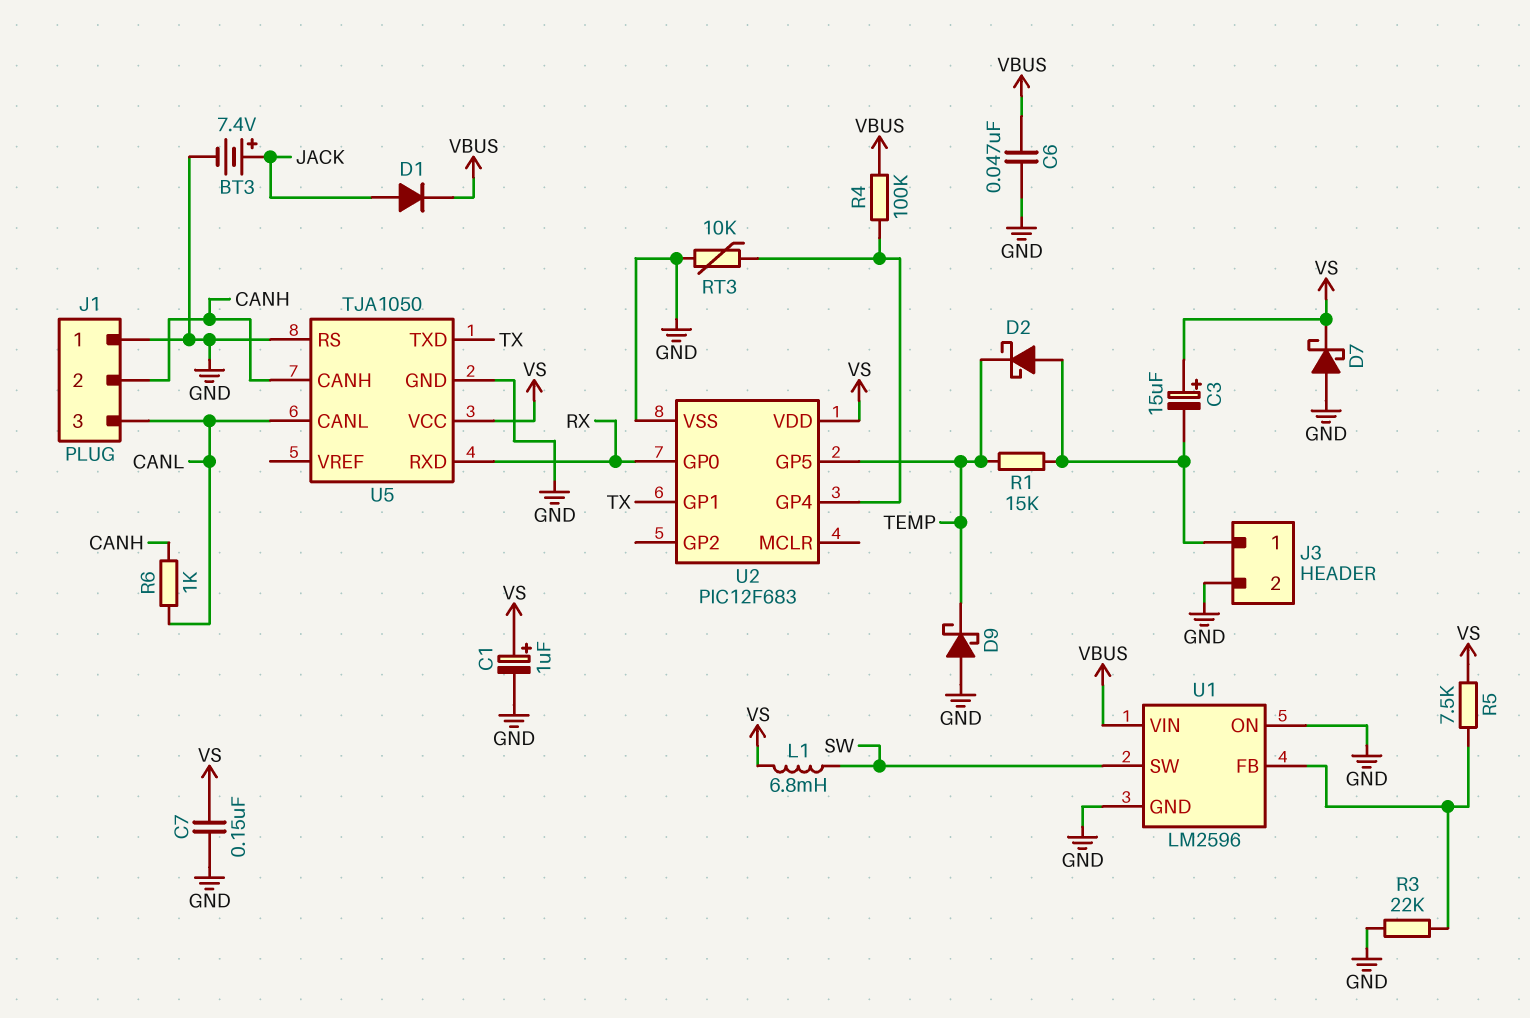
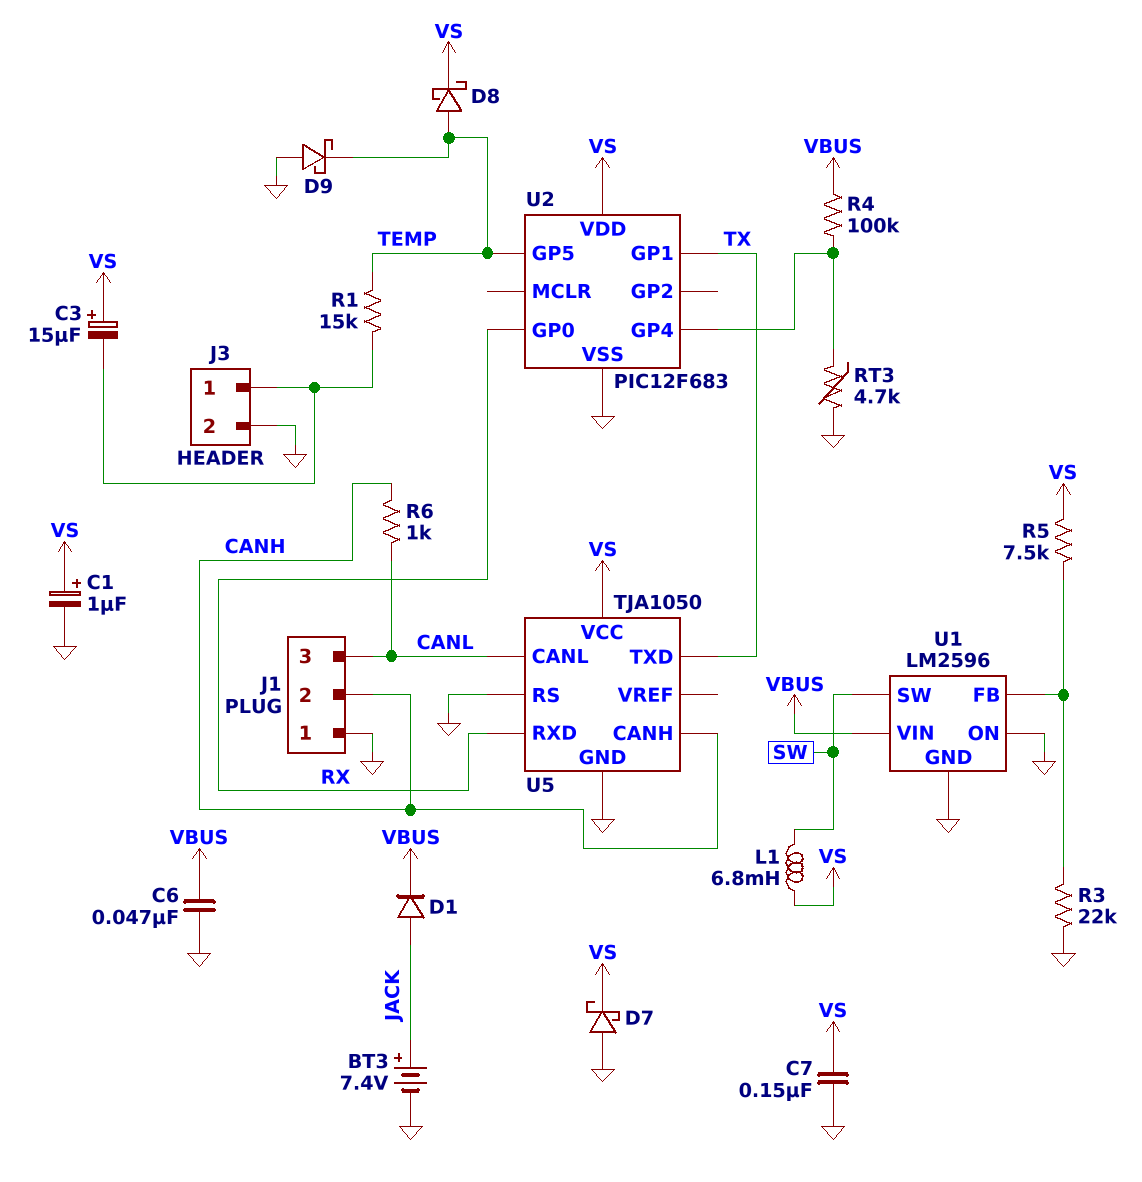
D2: schottky (A J3/1, K TEMP) -> none
D8: none -> schottky (A TEMP, K VS)
RT3: 10k (GND, U2/GP4) -> 4.7k (GND, U2/GP4)

